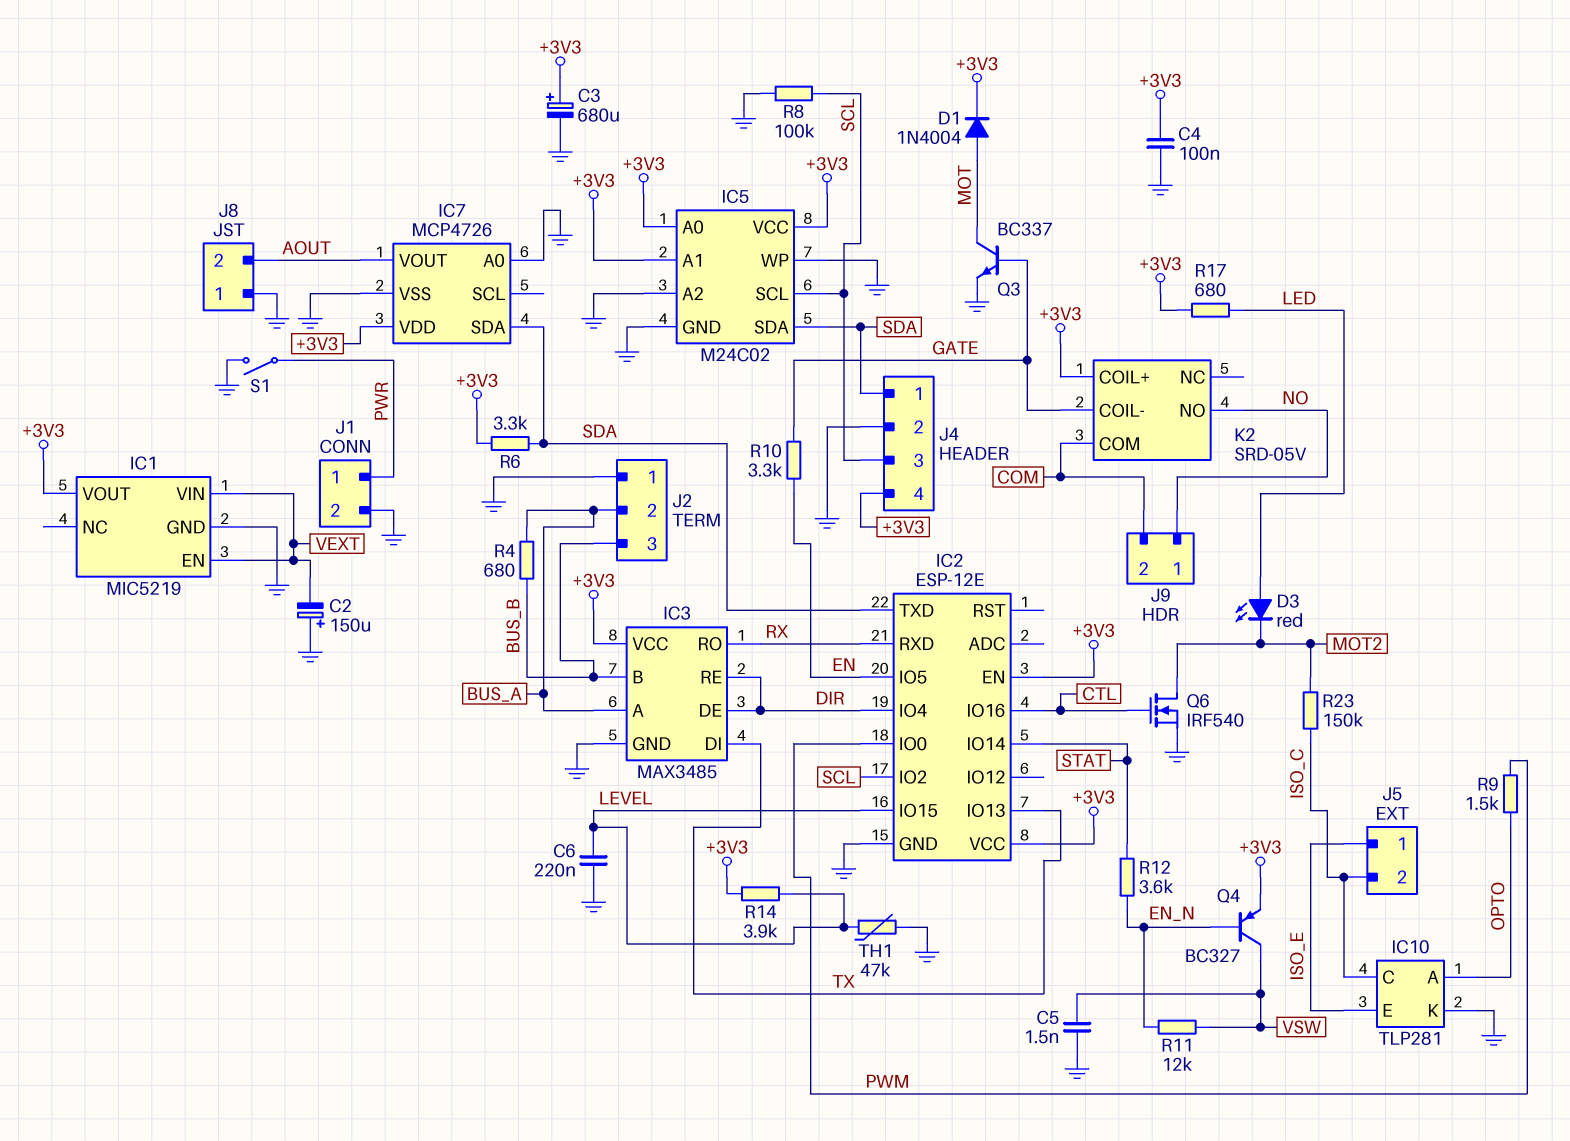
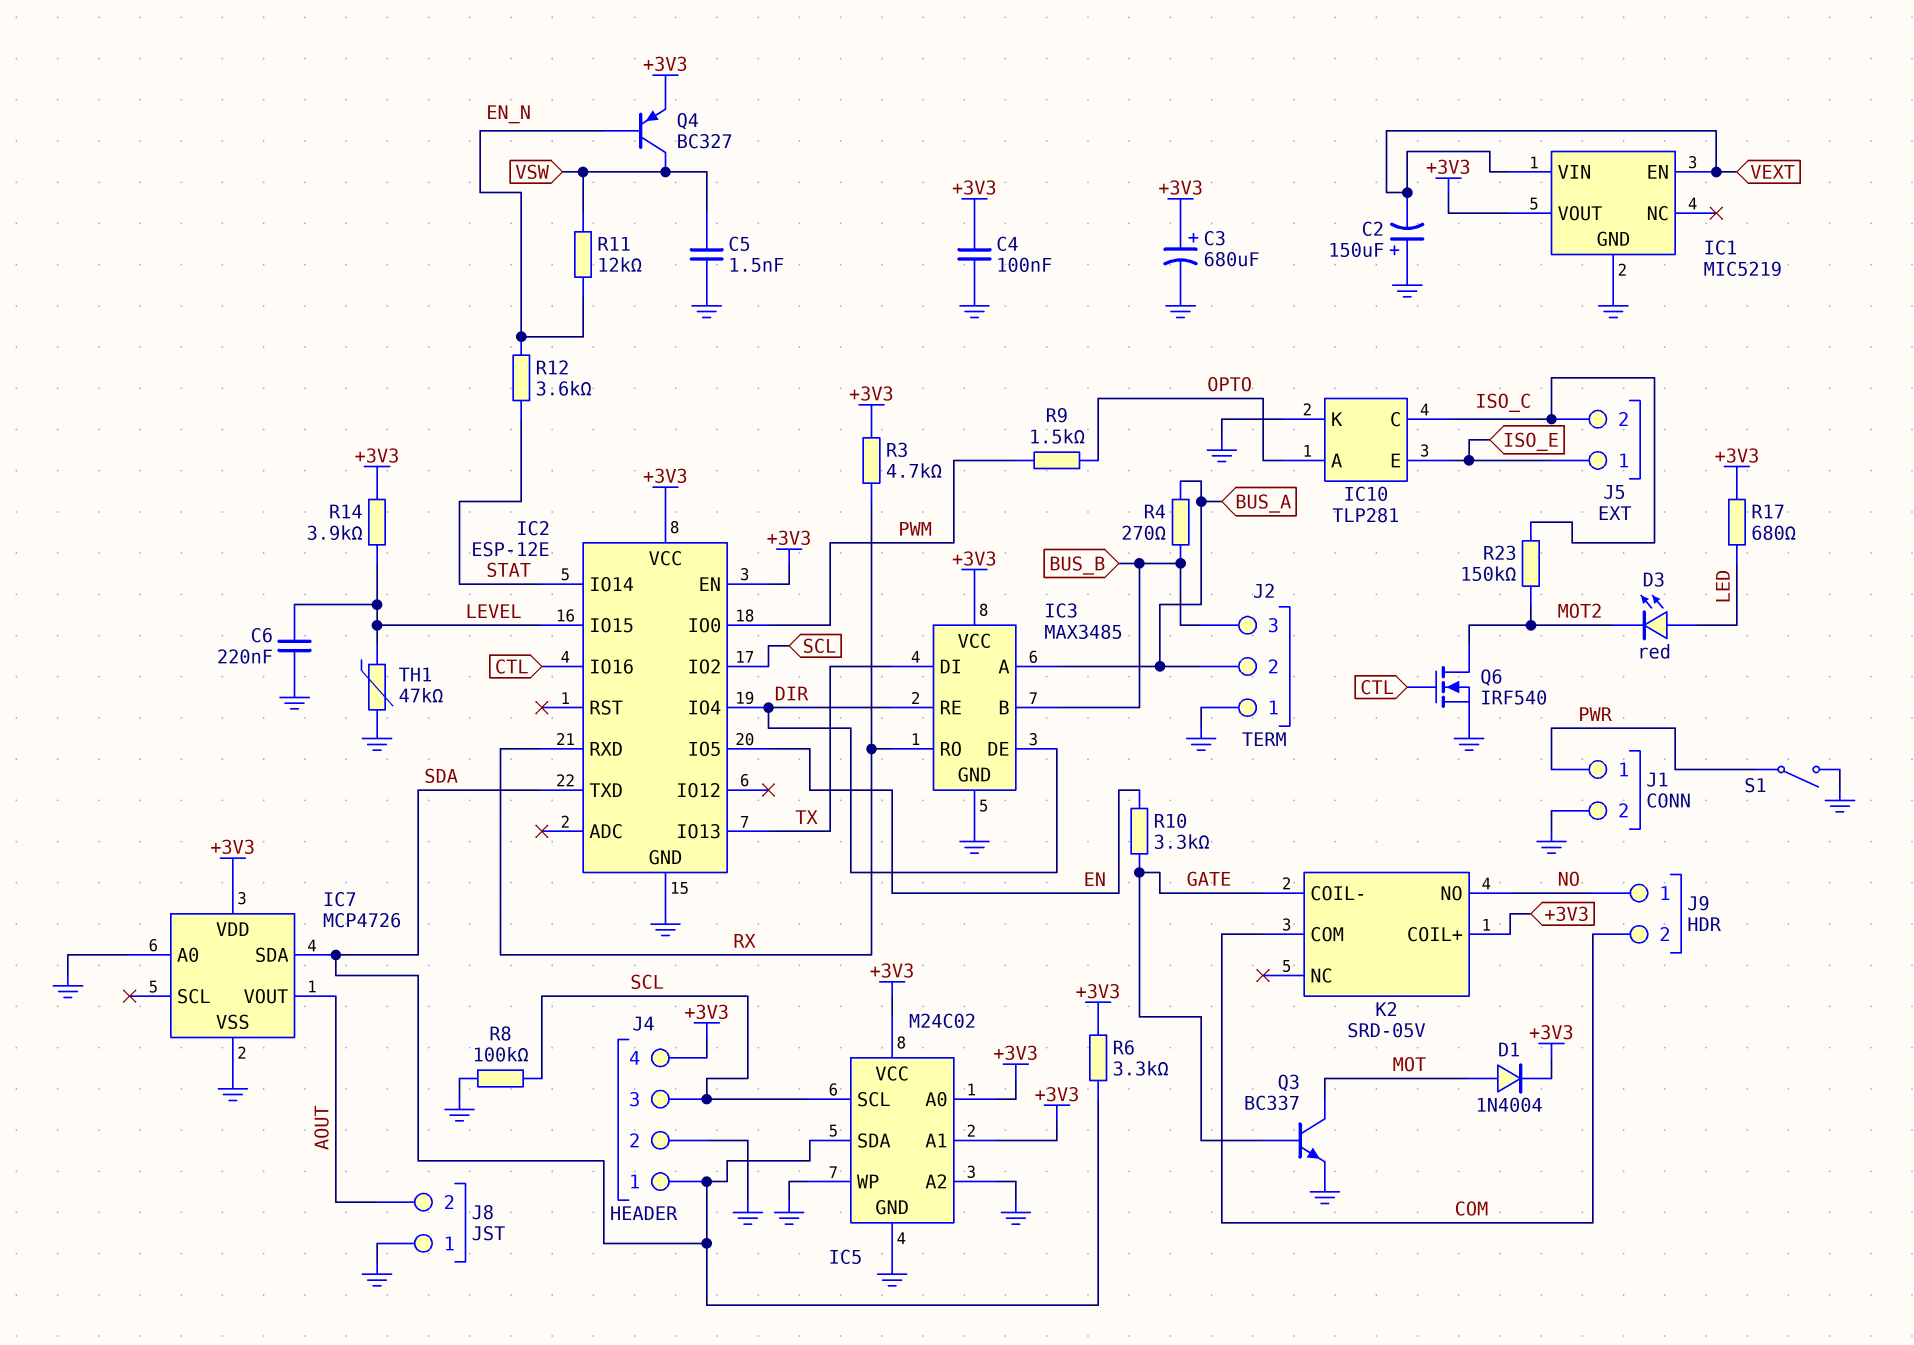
R3: none -> 4.7k (+3V3, RX)
R4: 680 (BUS_A, BUS_B) -> 270 (BUS_A, BUS_B)

